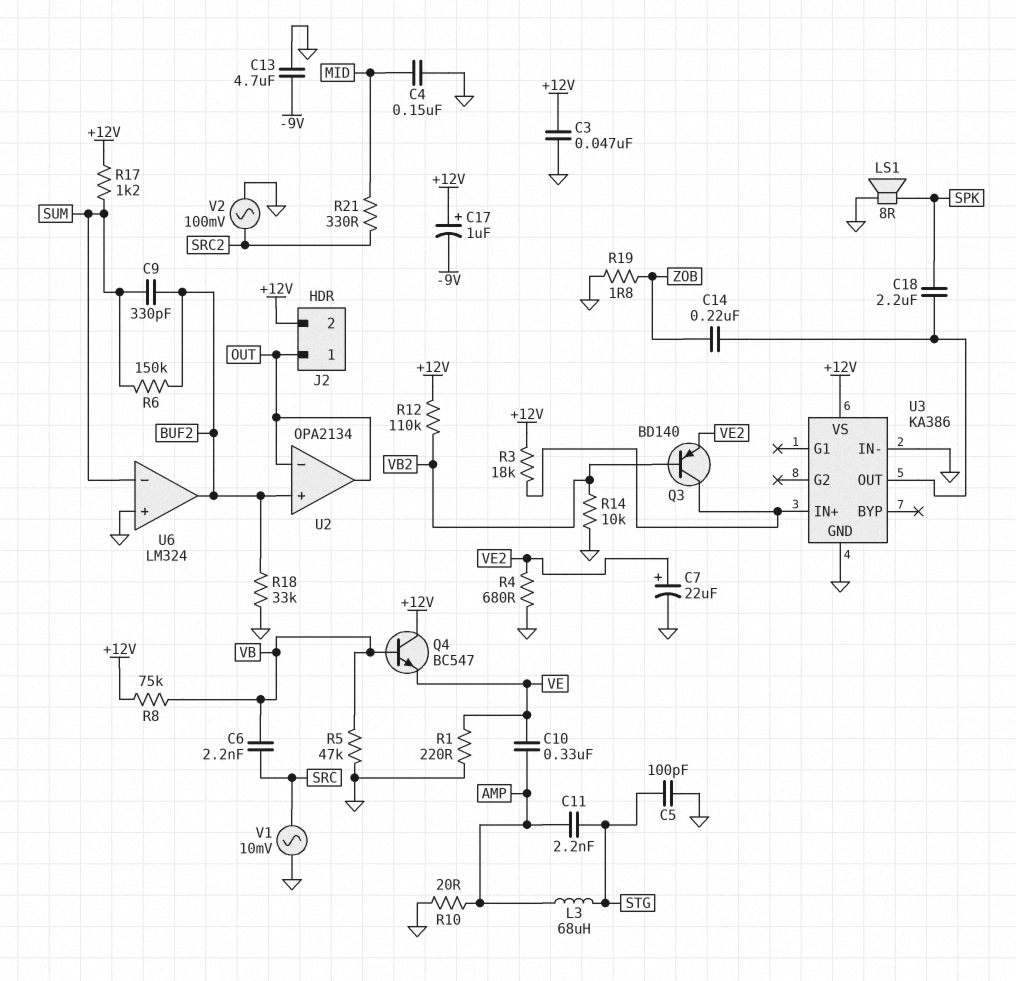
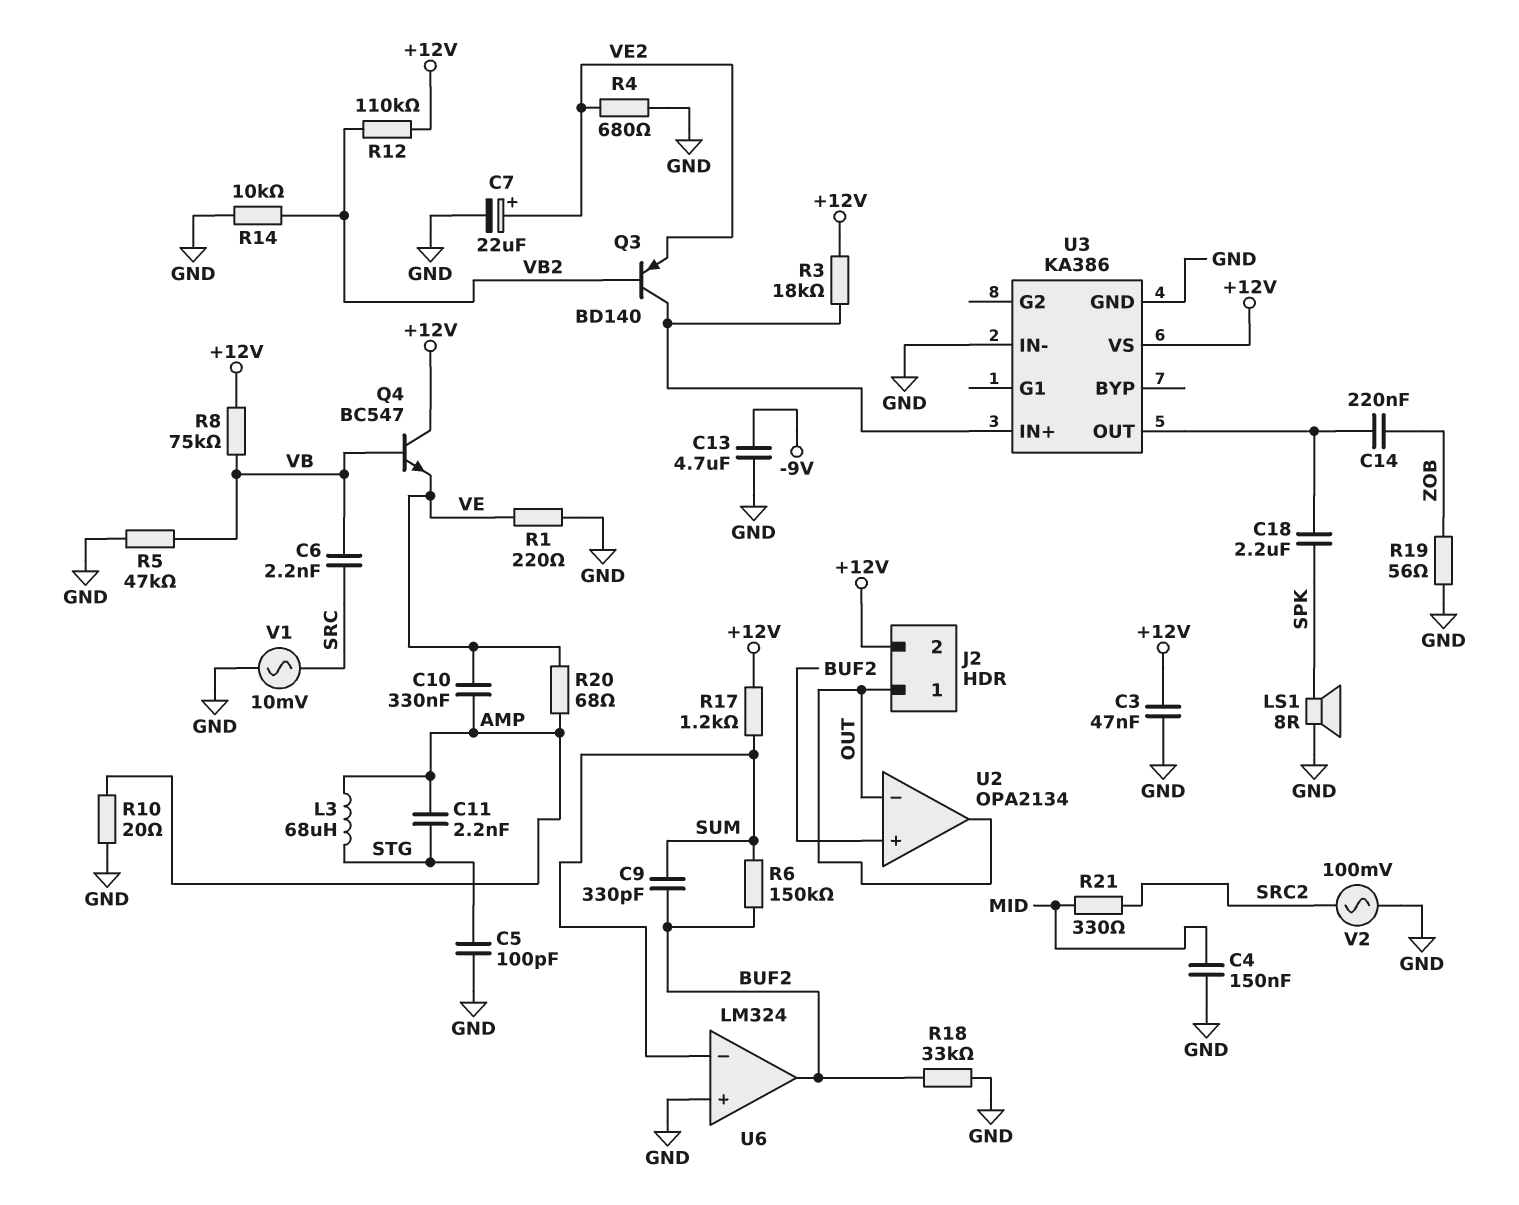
C17: 1uF (plus +12V, minus -9V) -> none
R19: 1.8 (GND, ZOB) -> 56 (GND, ZOB)
R20: none -> 68 (AMP, VE)

